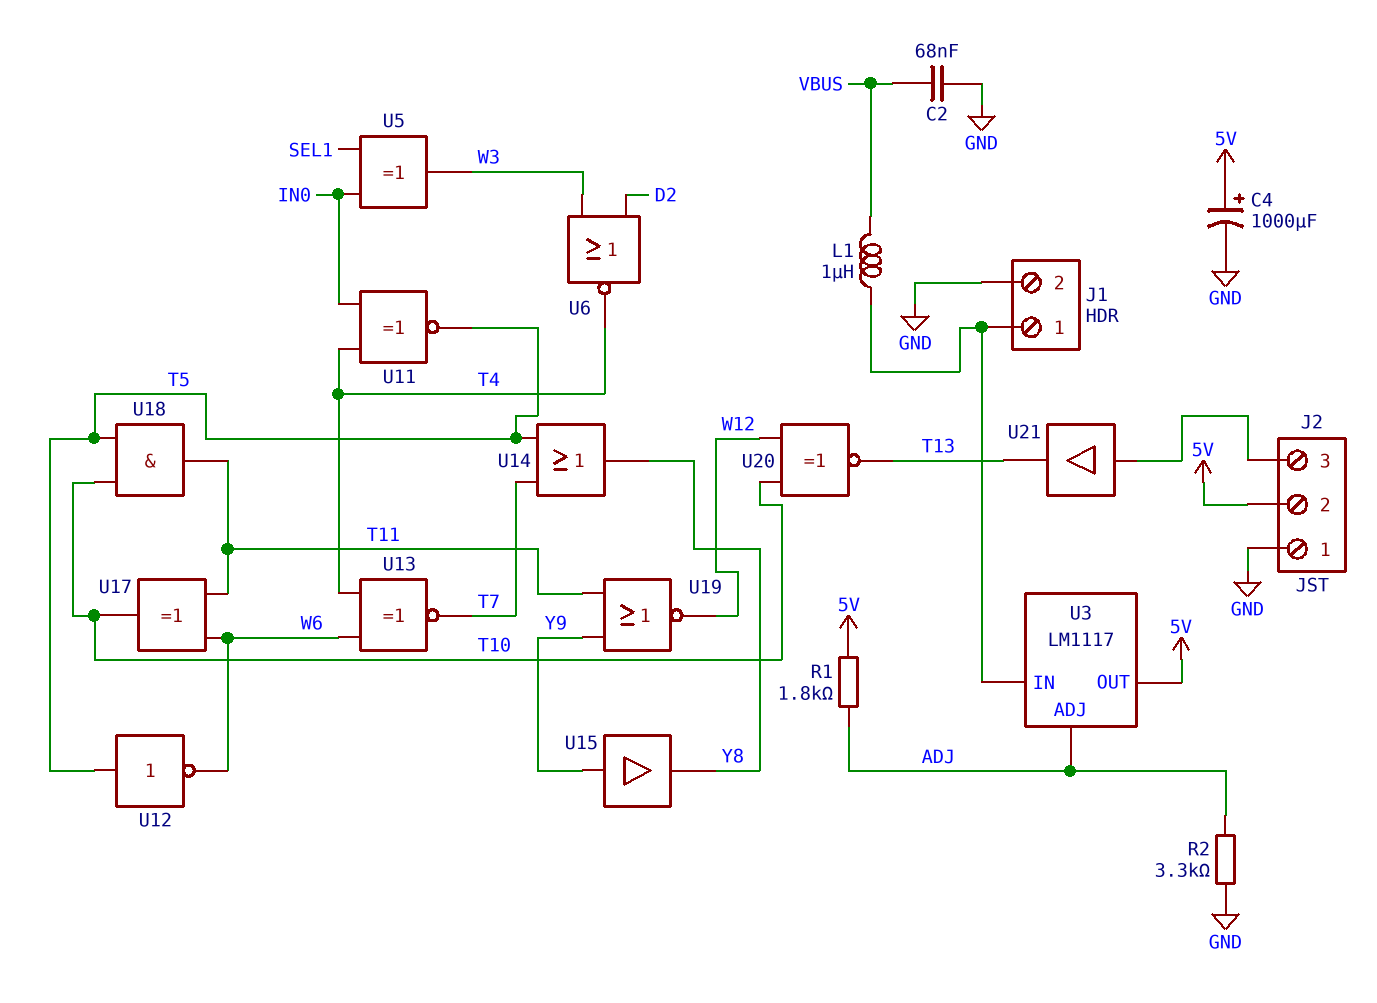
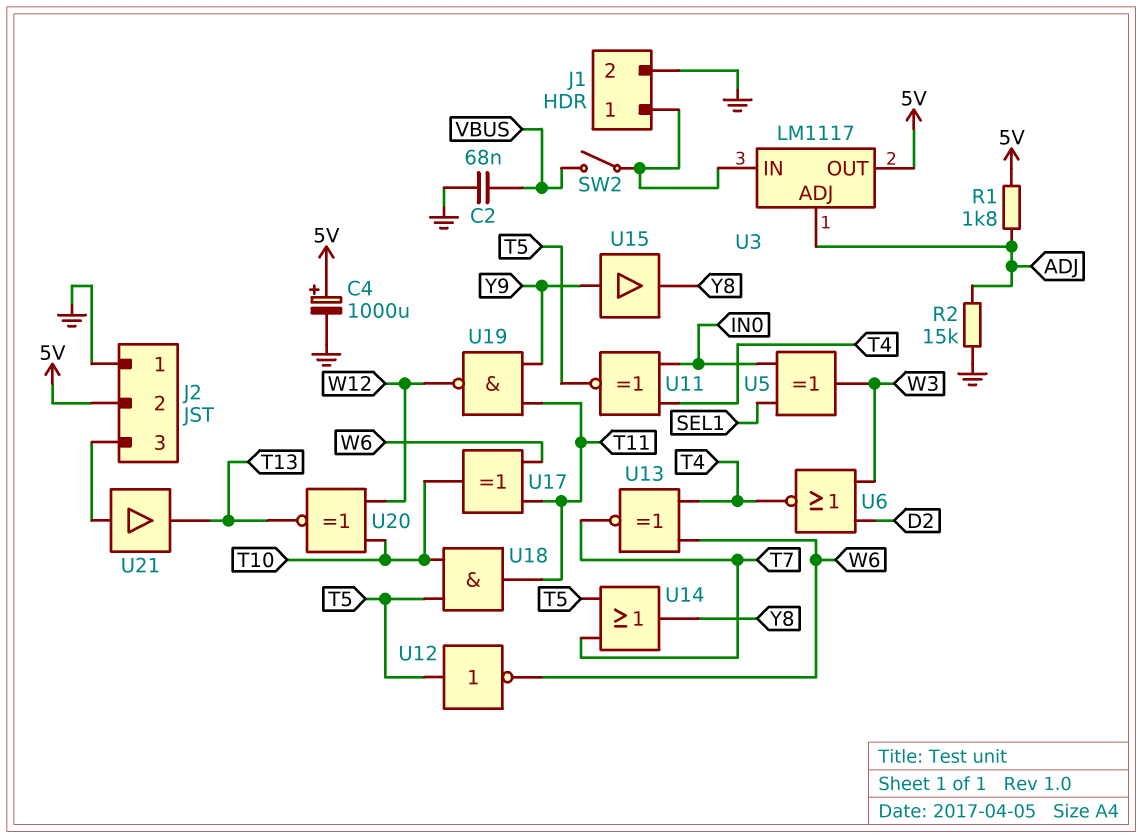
L1: 1uH (J1/1, VBUS) -> none
R2: 3.3k (ADJ, GND) -> 15k (ADJ, GND)
SW2: none -> switch (J1/1, VBUS)
U19: NOR (in T11, in Y9, out W12) -> NAND (in T11, in Y9, out W12)

